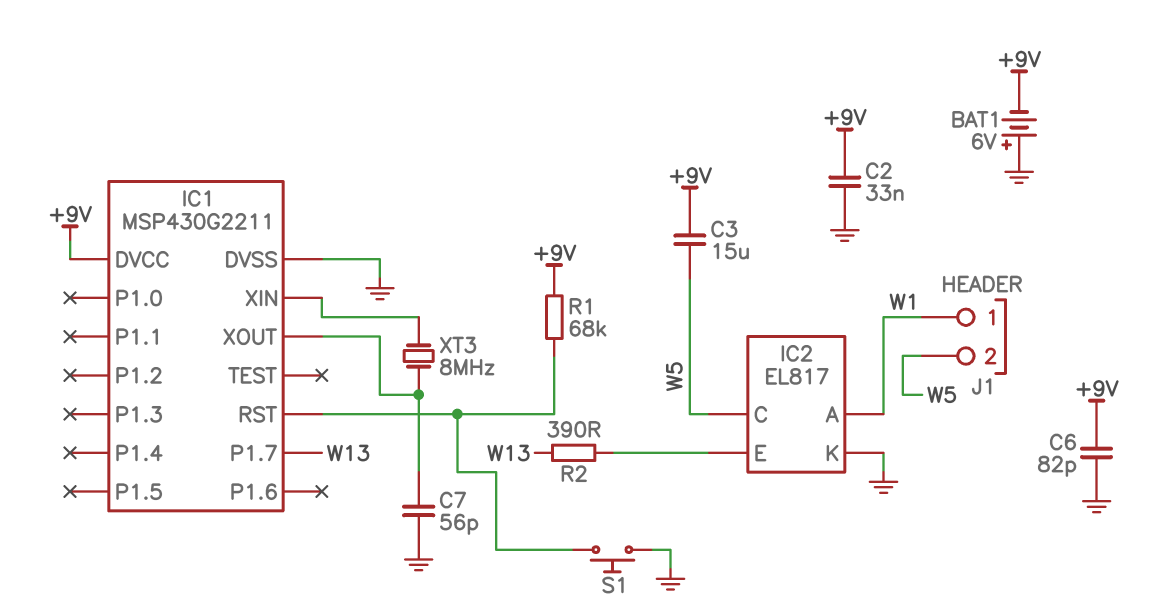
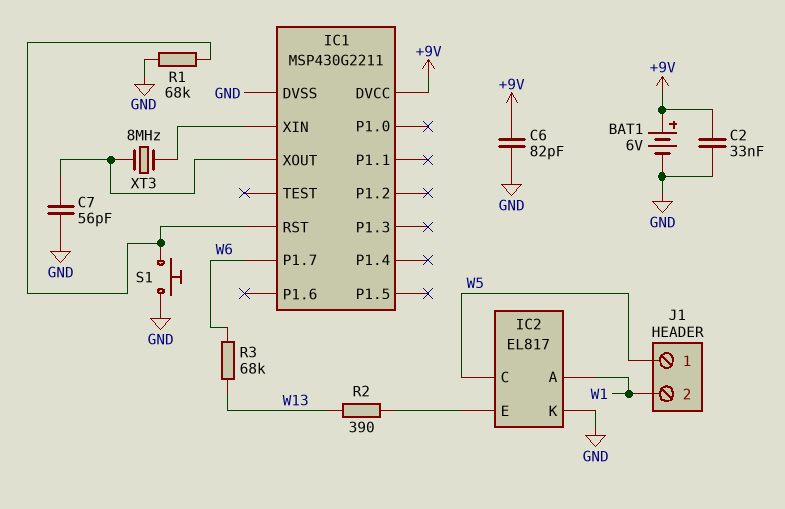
BAT1: 6V (plus GND, minus +9V) -> 6V (plus +9V, minus GND)
C3: 15uF (+9V, W5) -> none
IC1 pin P1.7: W13 -> W6
J1 pin 1: W1 -> W5
J1 pin 2: W5 -> W1
R1: 68k (+9V, IC1/RST) -> 68k (GND, IC1/RST)
R3: none -> 68k (W6, W13)

